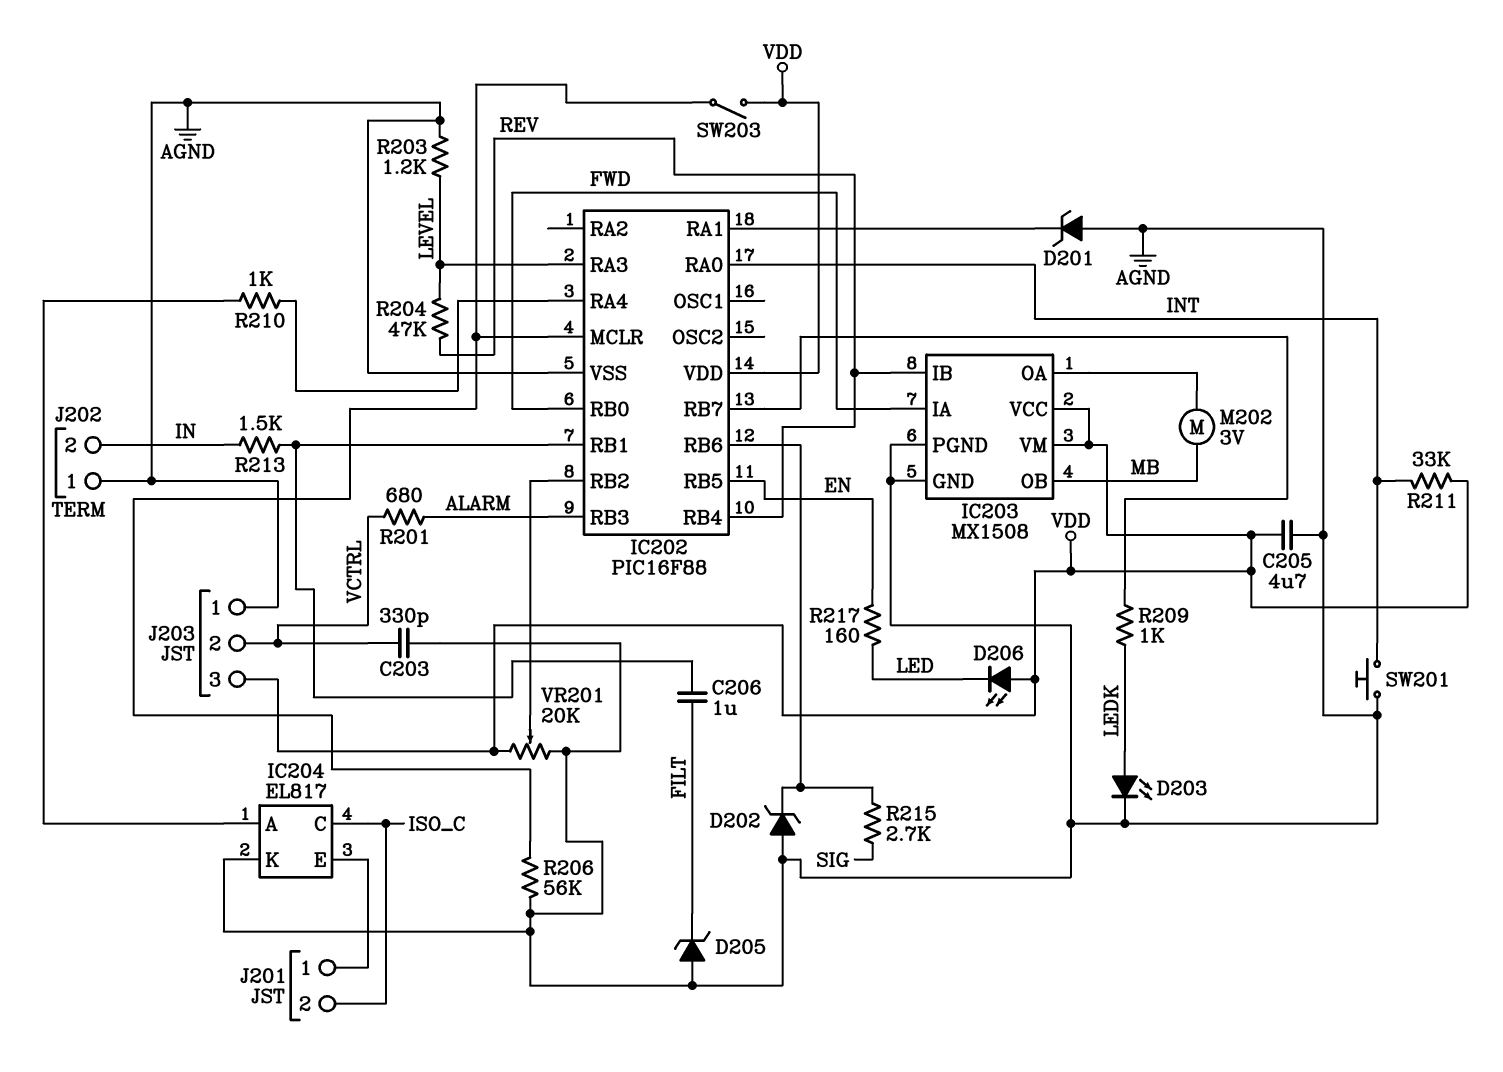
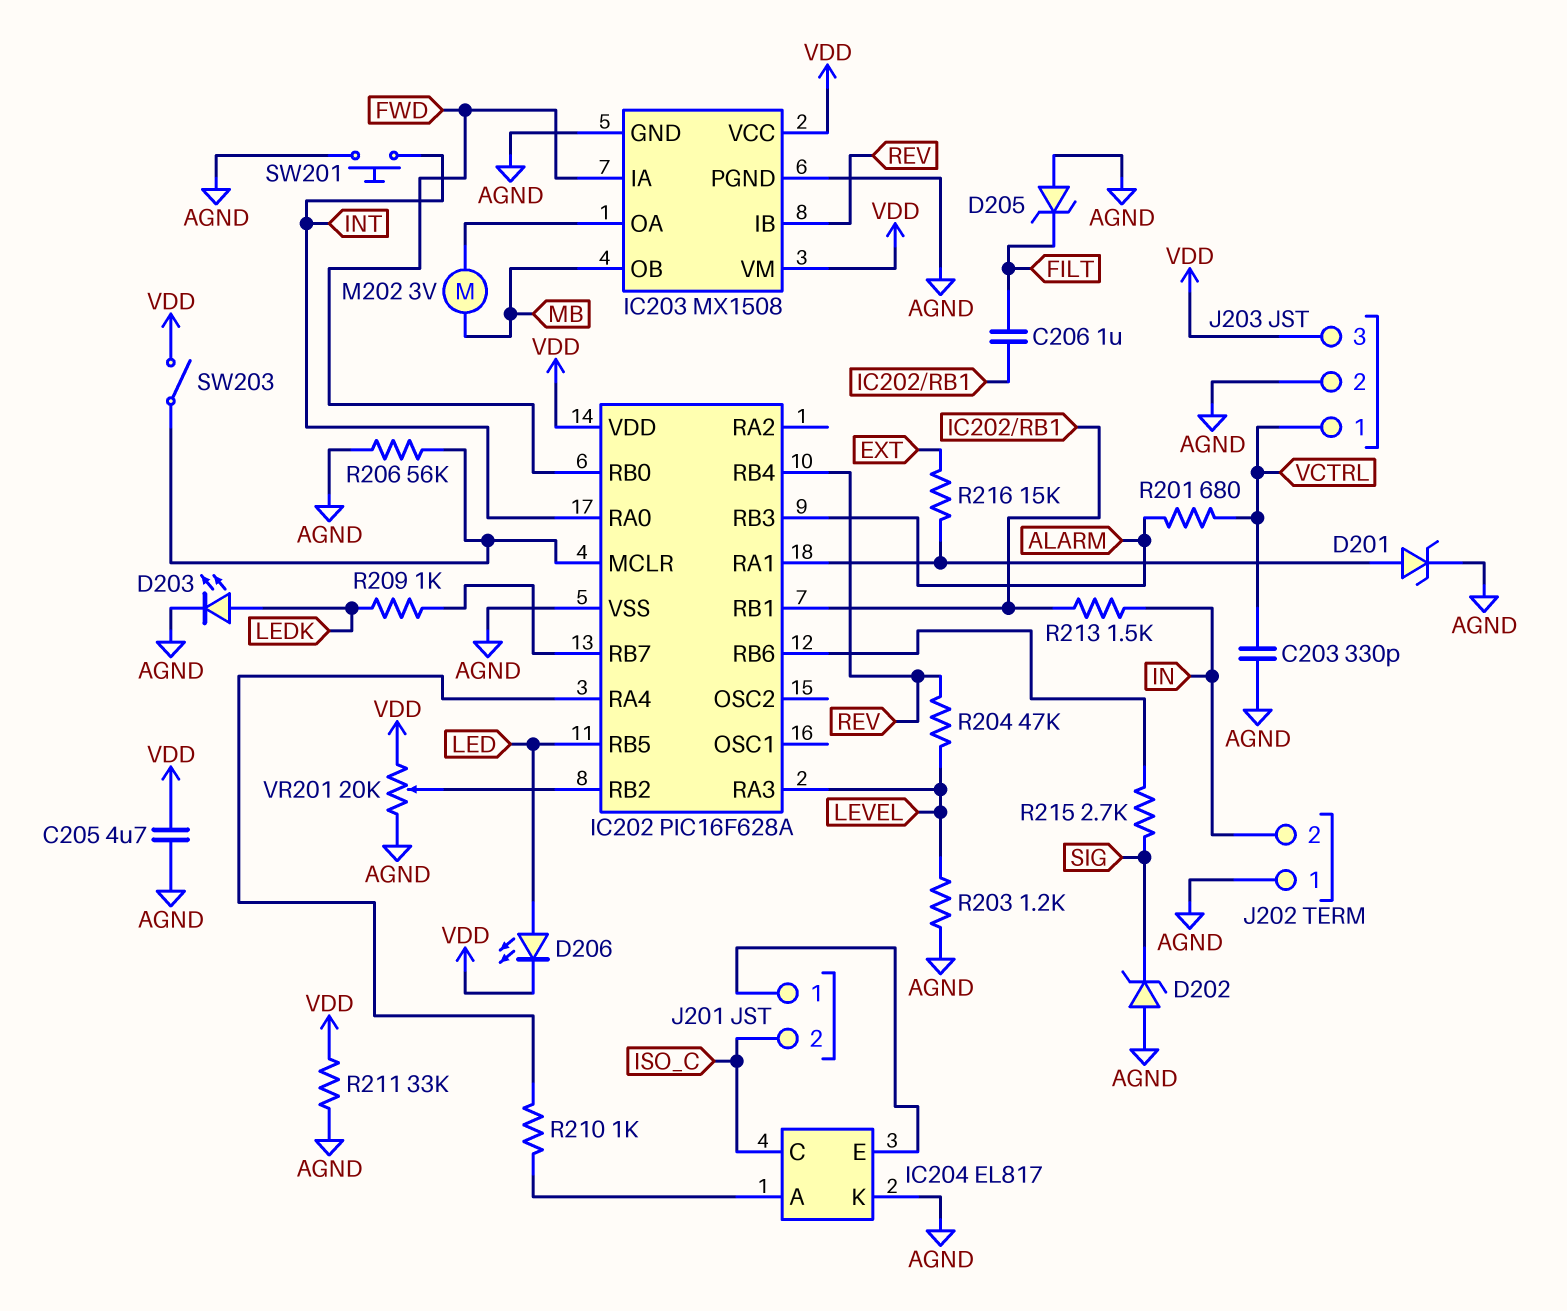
D201: zener (A AGND, K IC202/RA1) -> zener (A IC202/RA1, K AGND)
D202: zener (A AGND, K IC202/RB6) -> zener (A AGND, K SIG)
D206: LED (A VDD, K LED) -> LED (A LED, K VDD)
IC202: PIC16F88 -> PIC16F628A
IC202 pin RB5: EN -> LED
J203 pin 1: AGND -> VCTRL
J203 pin 2: VCTRL -> AGND
R211: 33k (INT, VDD) -> 33k (AGND, VDD)
R216: none -> 15k (EXT, IC202/RA1)
R217: 160 (EN, LED) -> none

